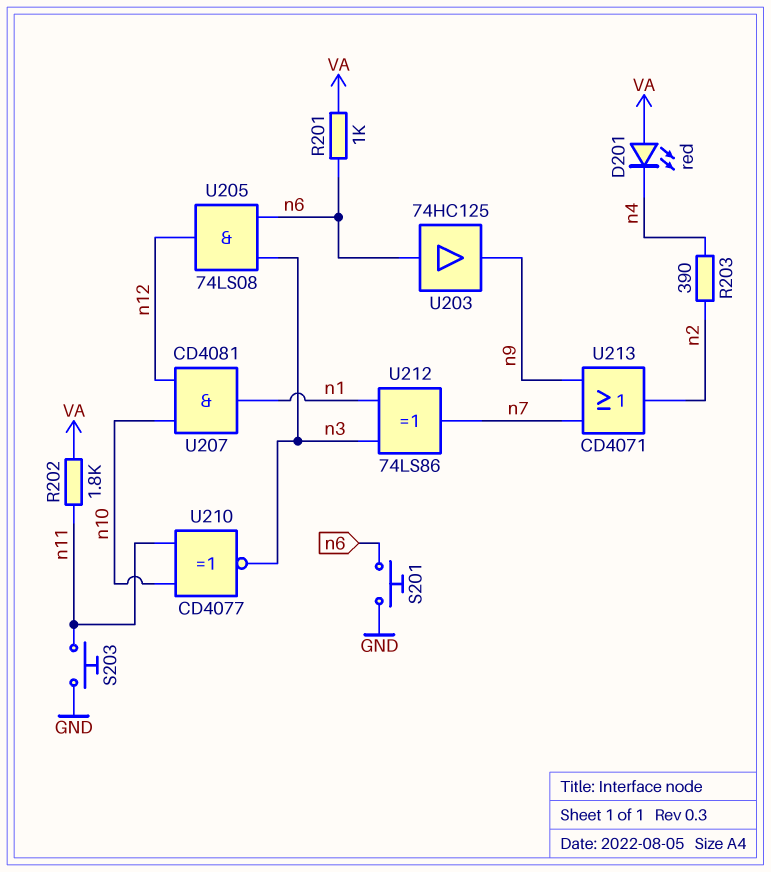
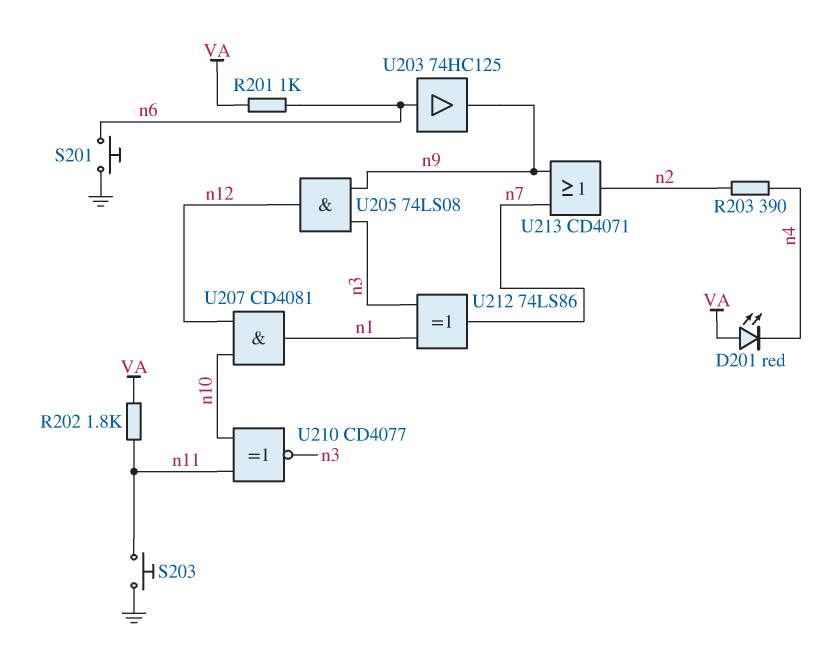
U205: AND 74LS08 (in n3, in n6, out n12) -> AND 74LS08 (in n3, in n9, out n12)

